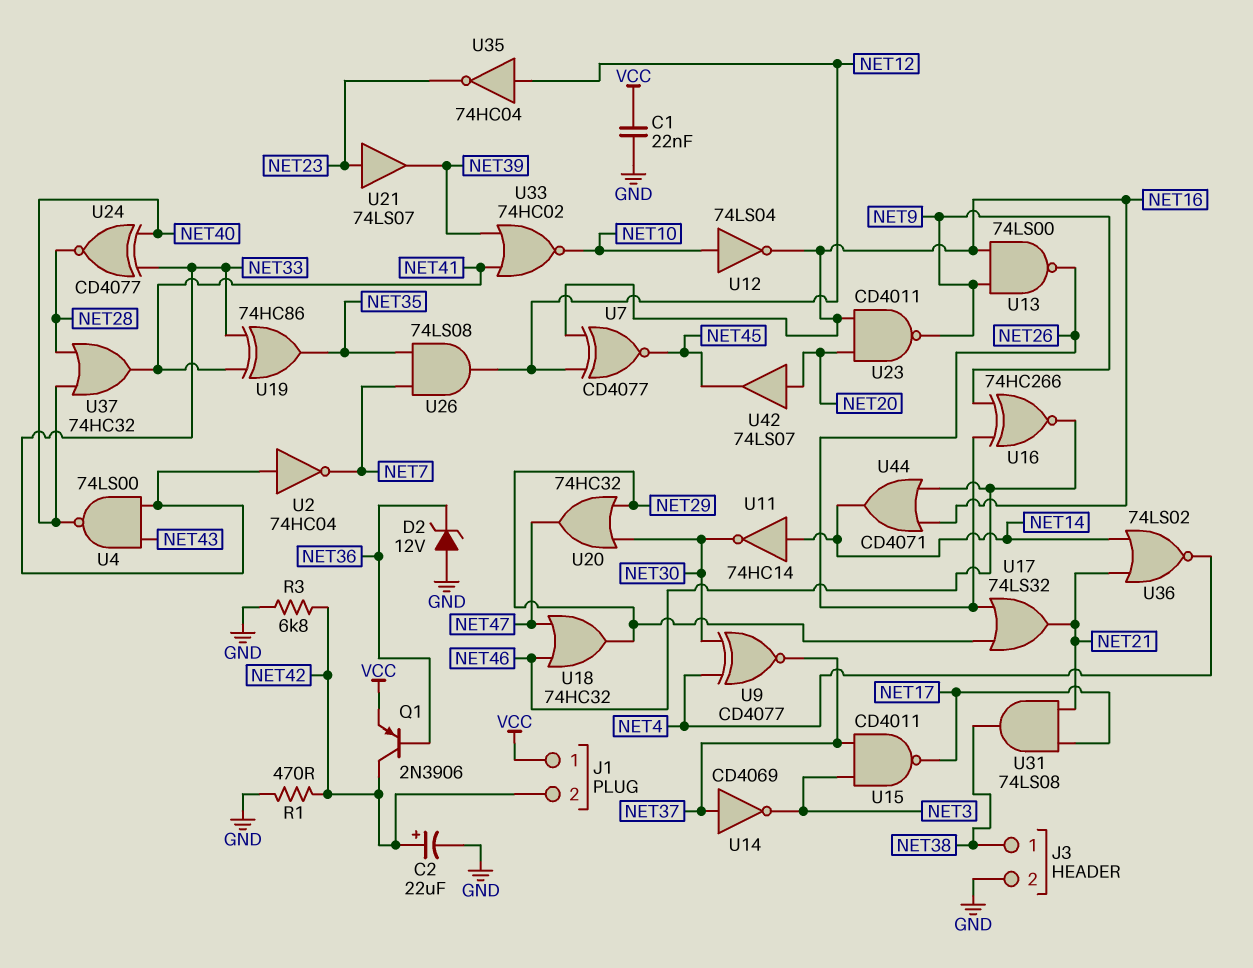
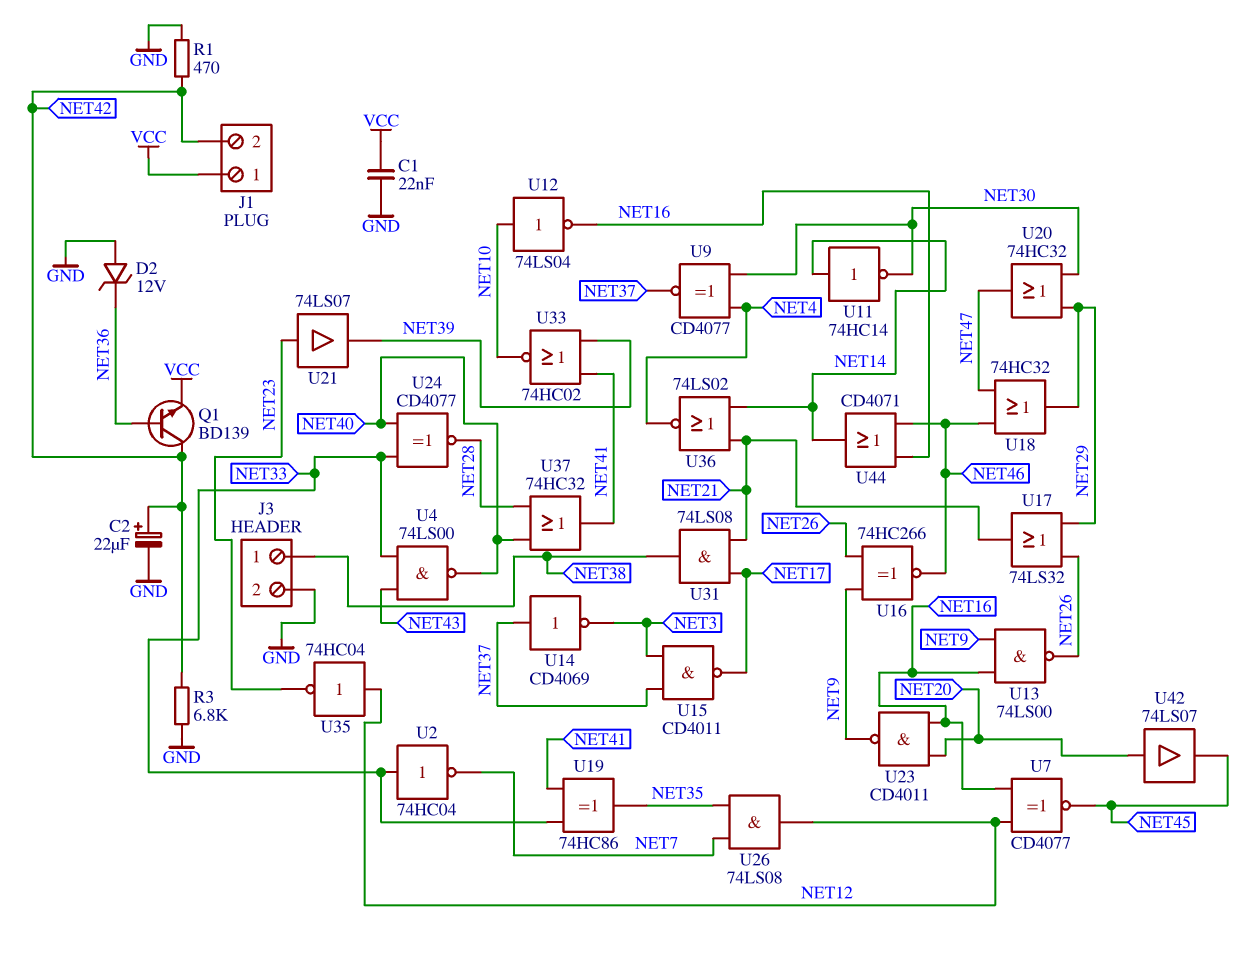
Q1: PNP 2N3906 (B NET36, C NET42, E VCC) -> NPN BD139 (B NET36, C NET42, E VCC)

